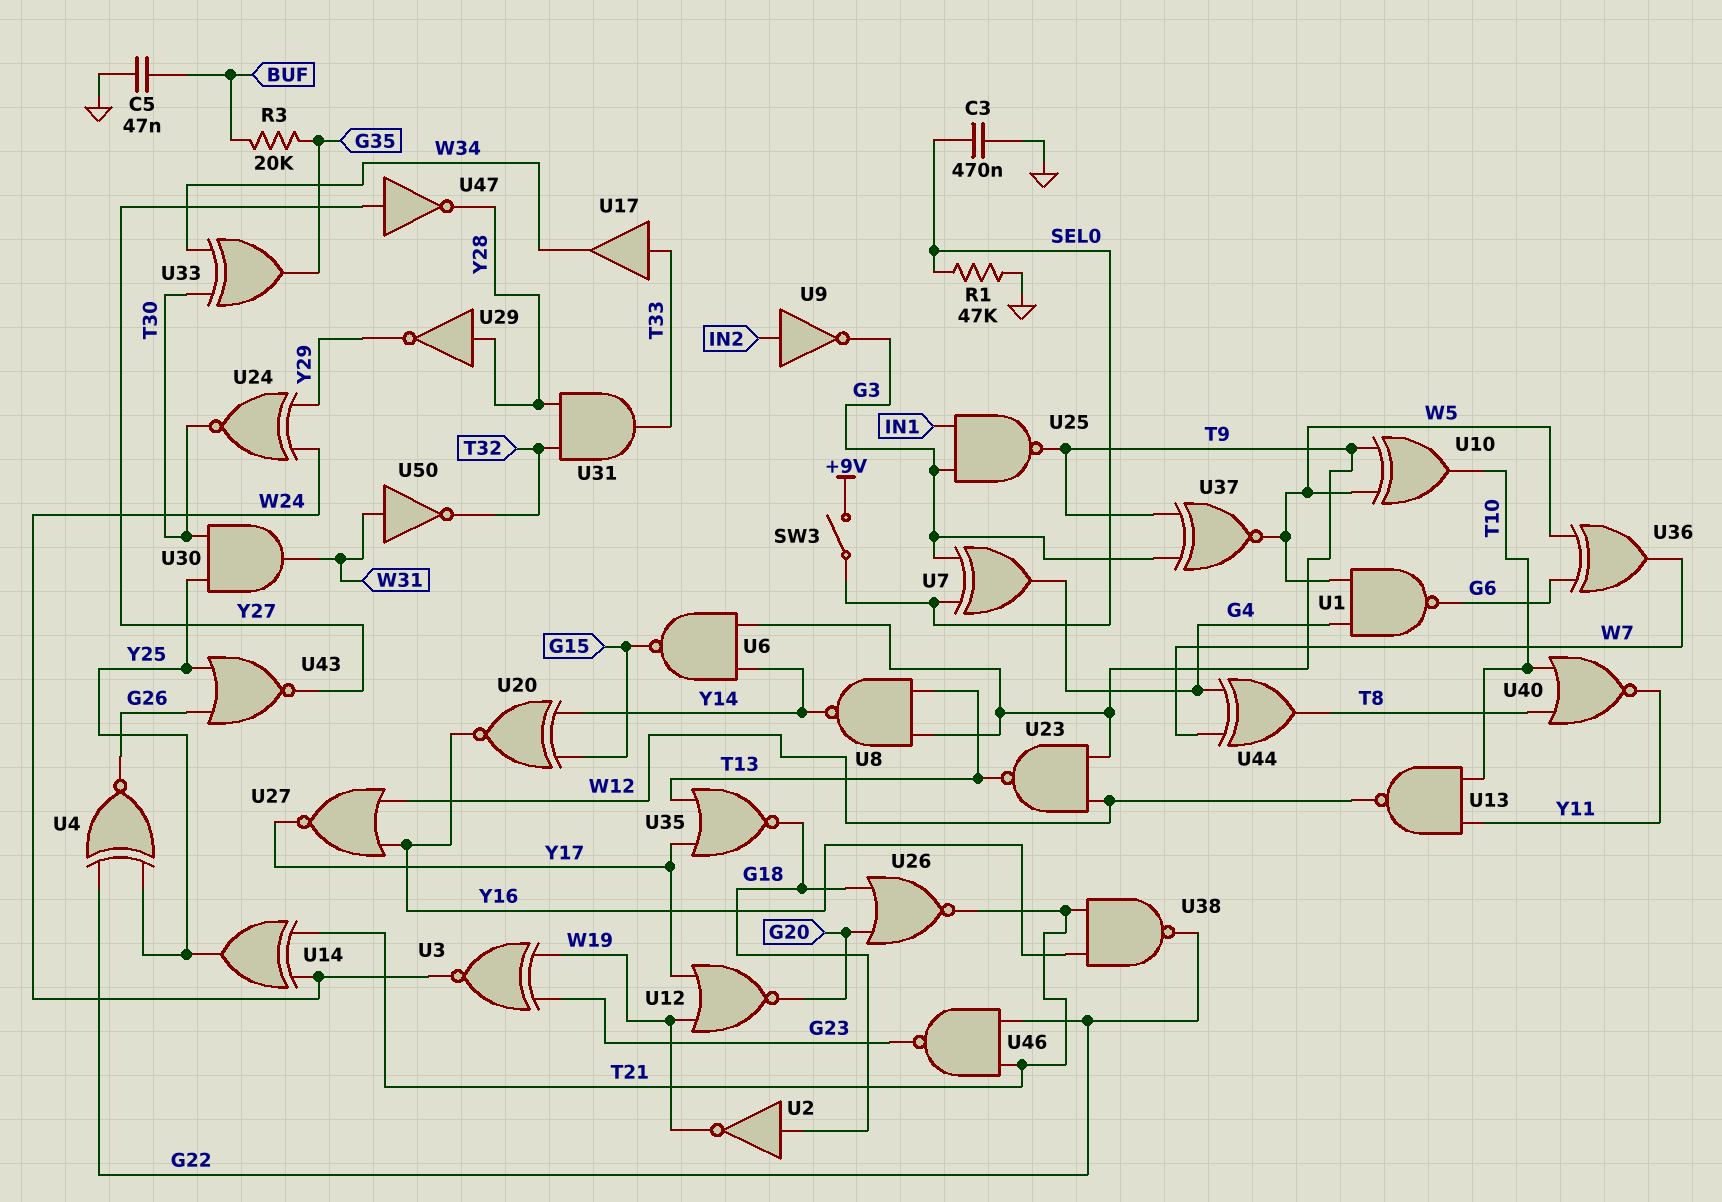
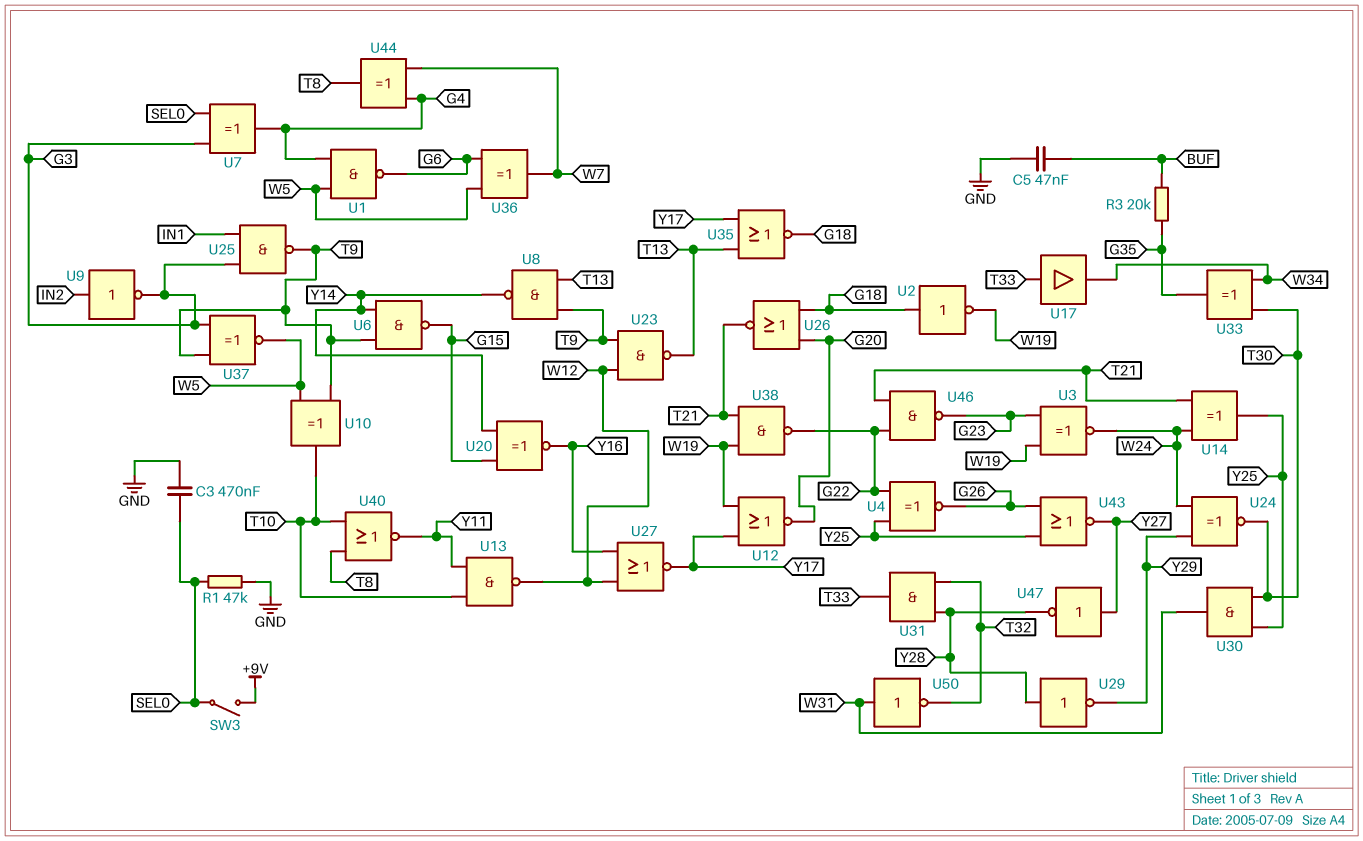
U38: NAND (in T21, in Y16, out G22) -> NAND (in T21, in W19, out G22)

